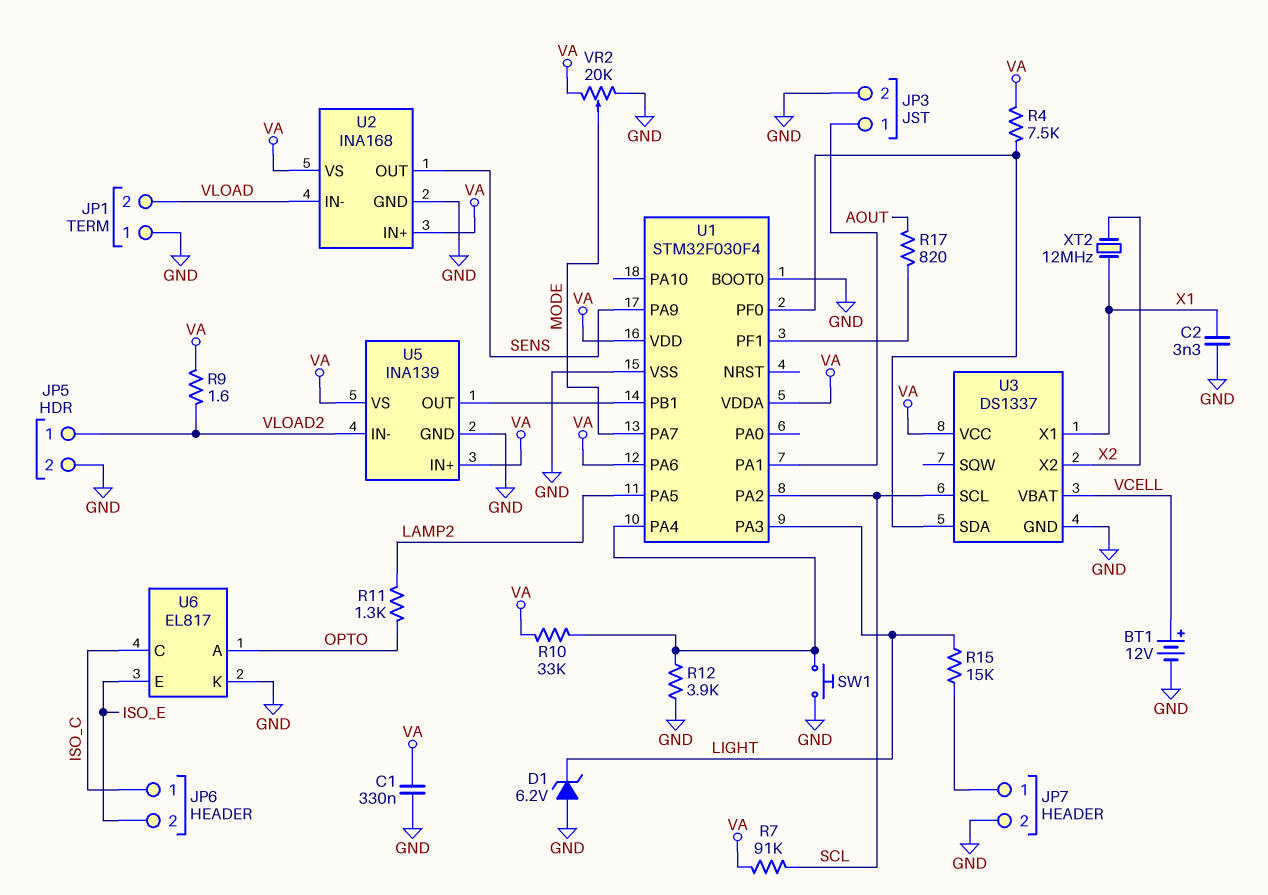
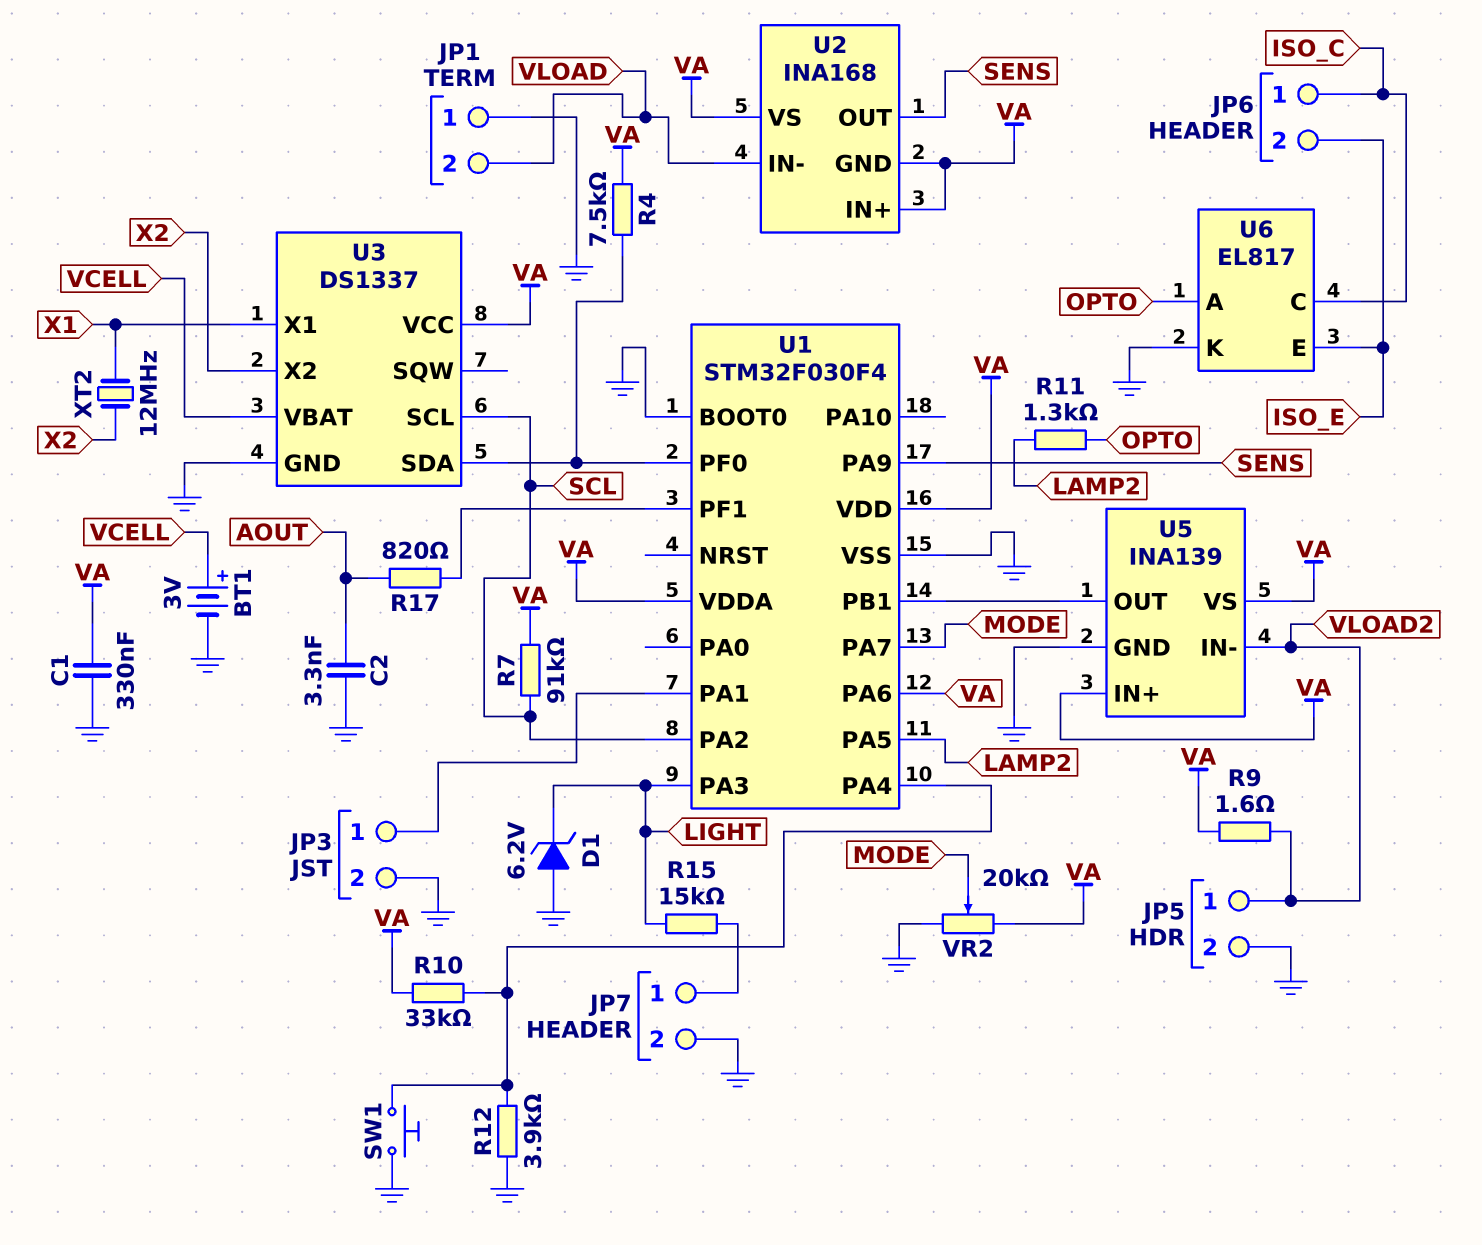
BT1: 12V (plus VCELL, minus GND) -> 3V (plus VCELL, minus GND)
C2: 3.3nF (GND, X1) -> 3.3nF (AOUT, GND)
U2 pin GND: GND -> VA

